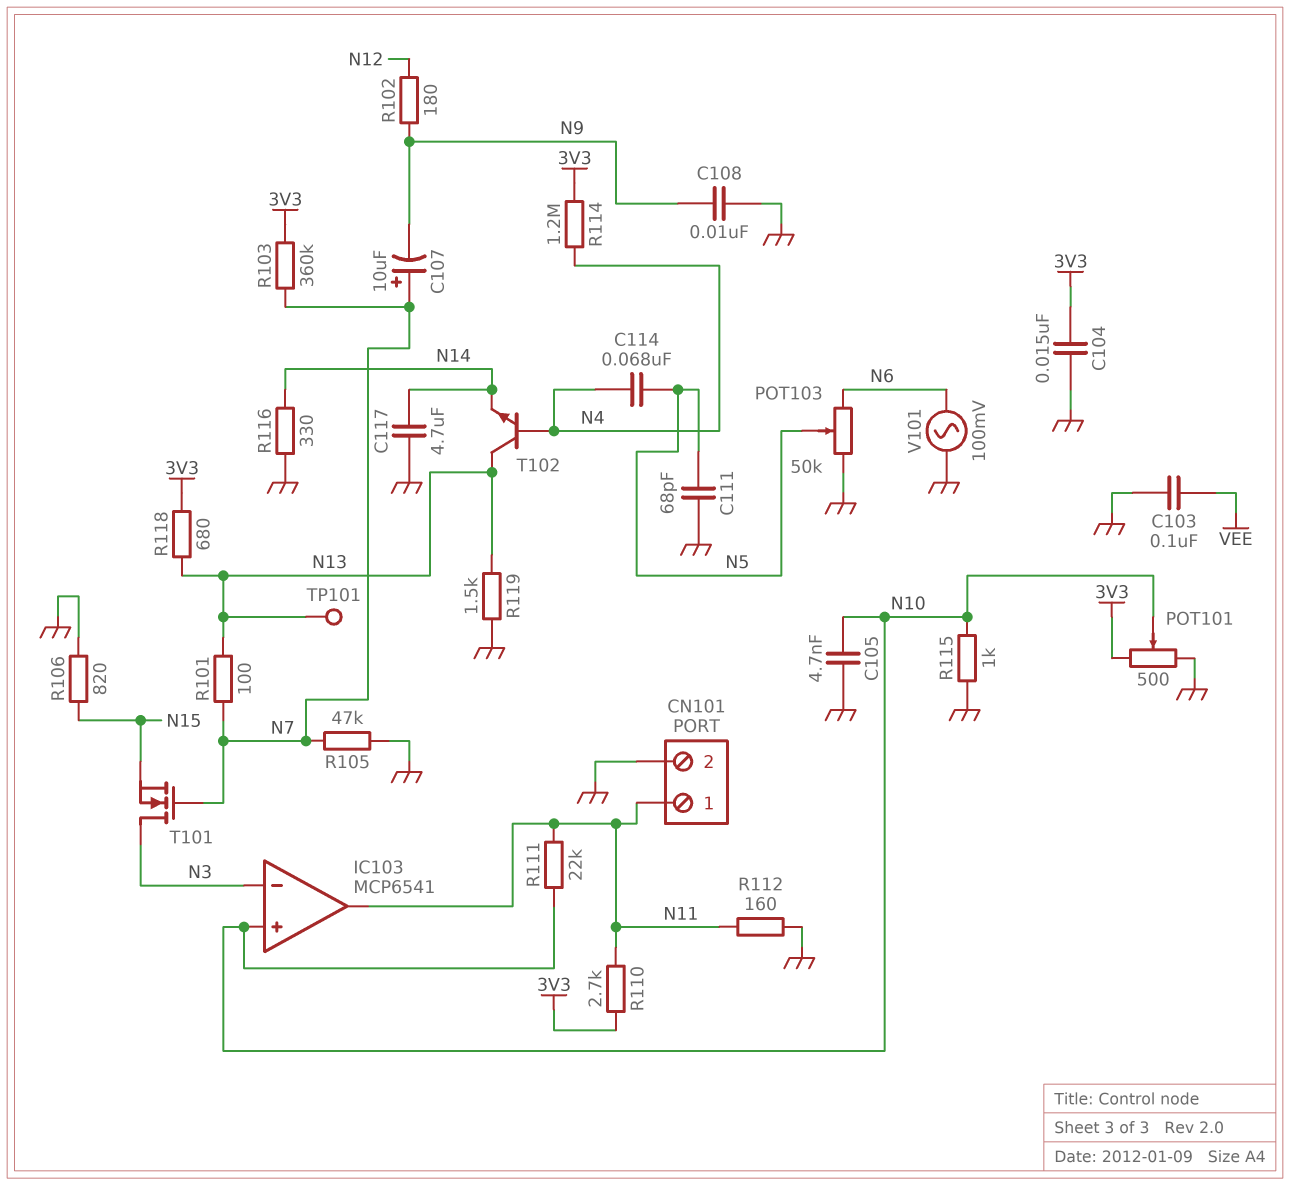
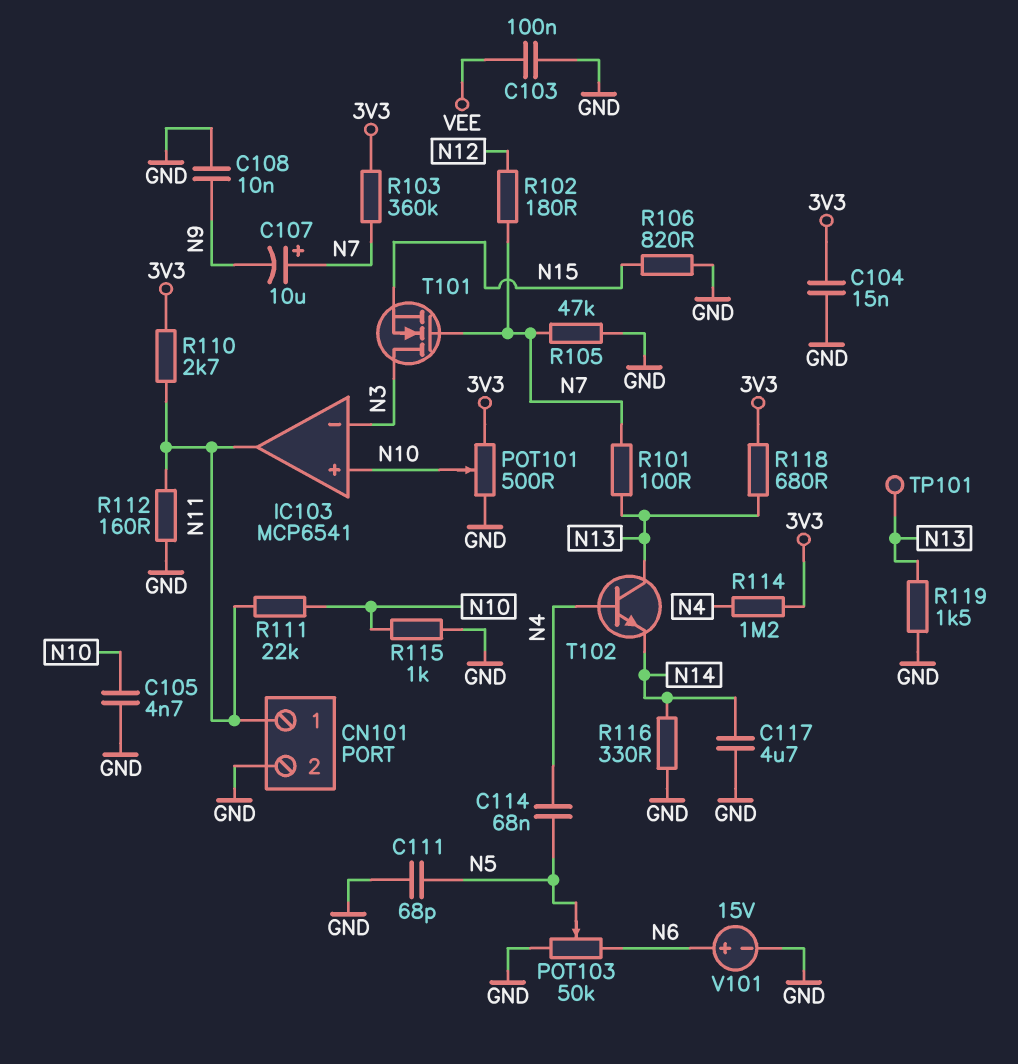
R102: 180 (N9, N12) -> 180 (N7, N12)
V101: AC 100mV (GND, N6) -> 15V (plus N6, minus GND)

